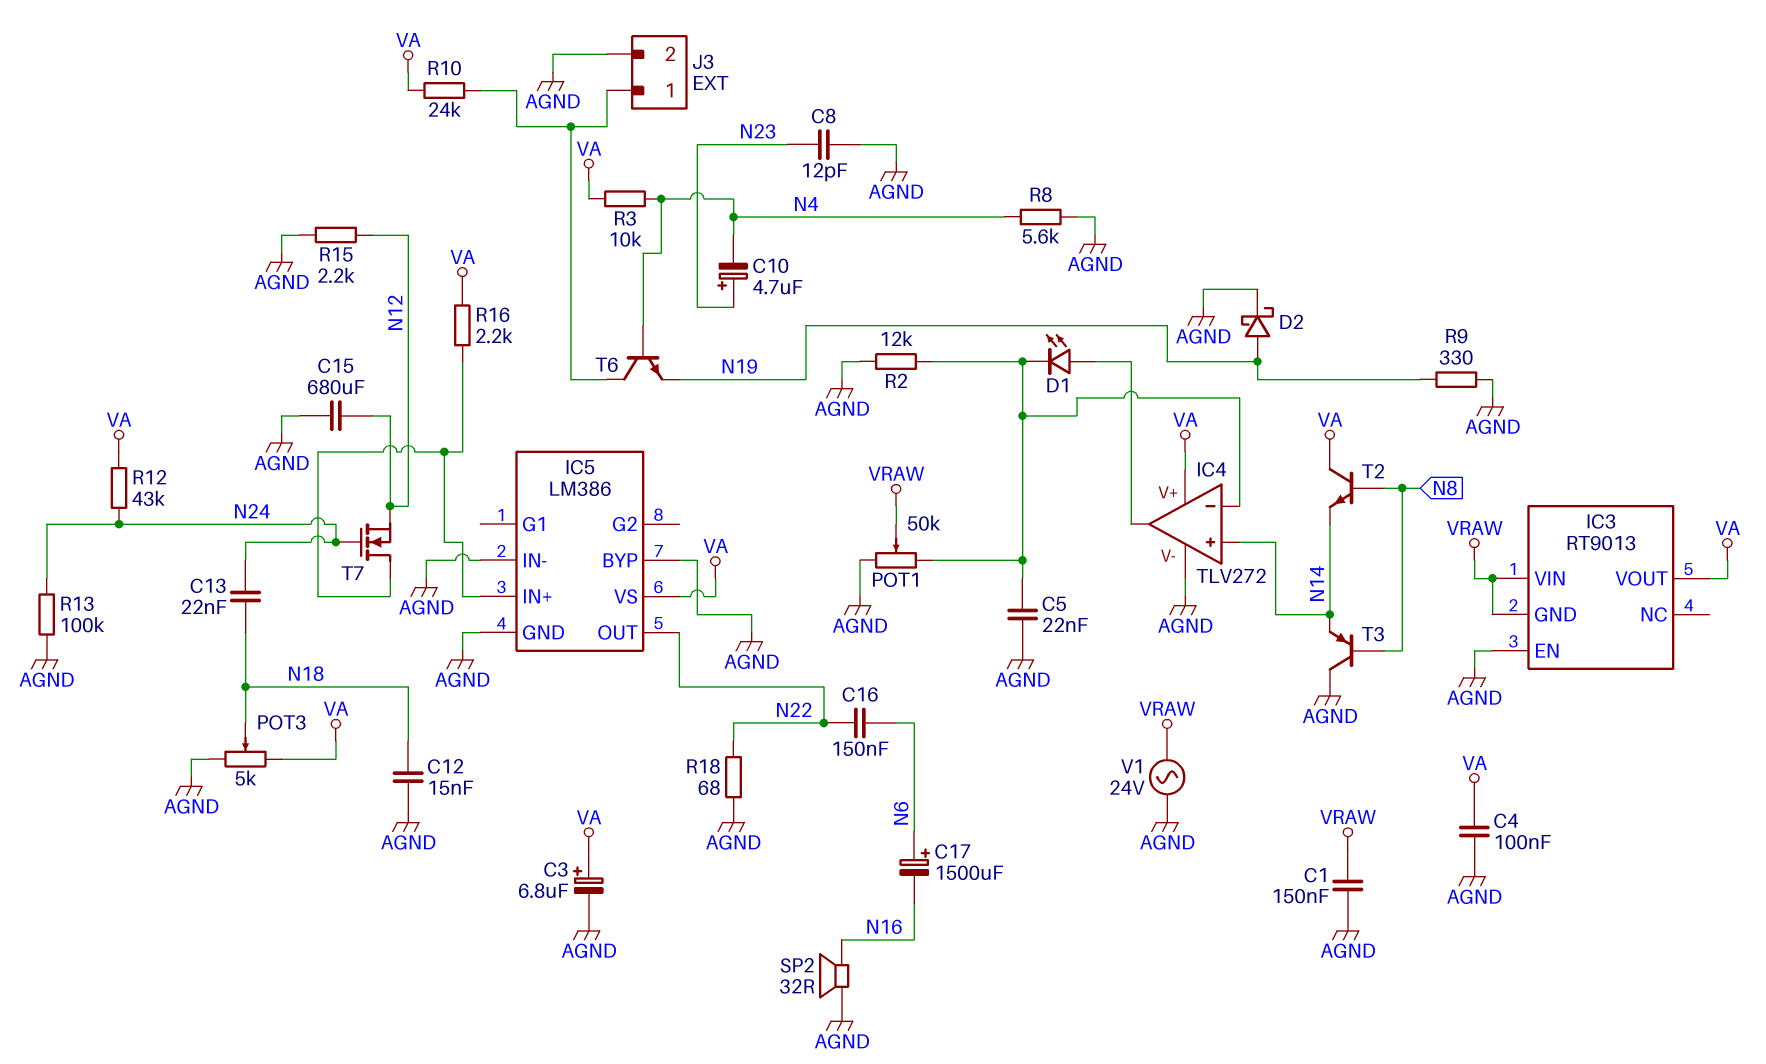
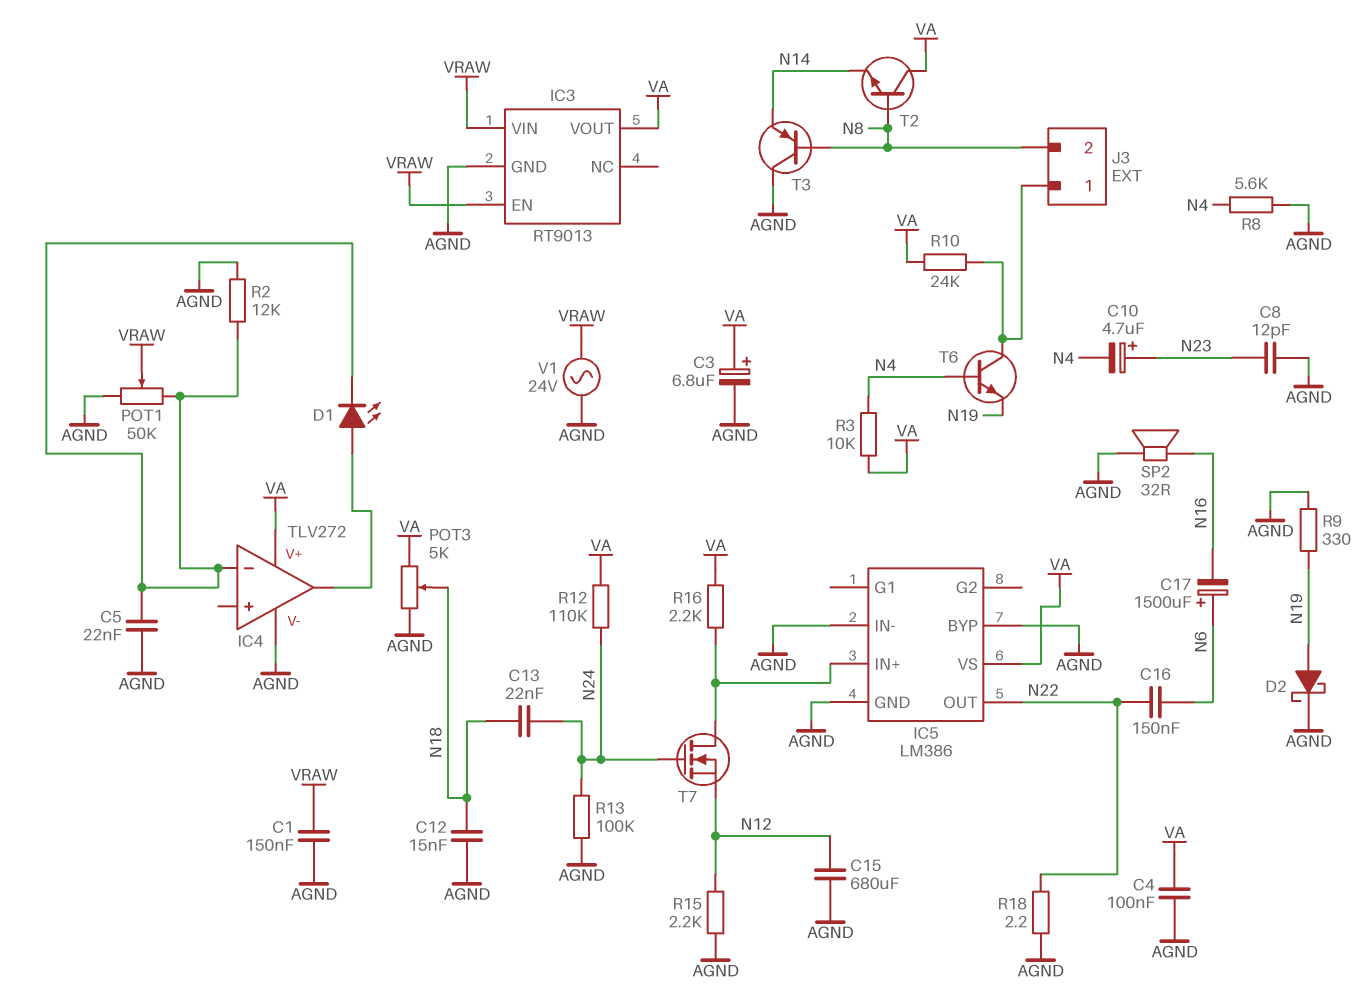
IC3 pin EN: AGND -> VRAW
IC3 pin GND: VRAW -> AGND
IC4 pin in+: N14 -> none
J3 pin 2: AGND -> N8
R12: 43k (N24, VA) -> 110k (N24, VA)
R18: 68 (AGND, N22) -> 2.2 (AGND, N22)

